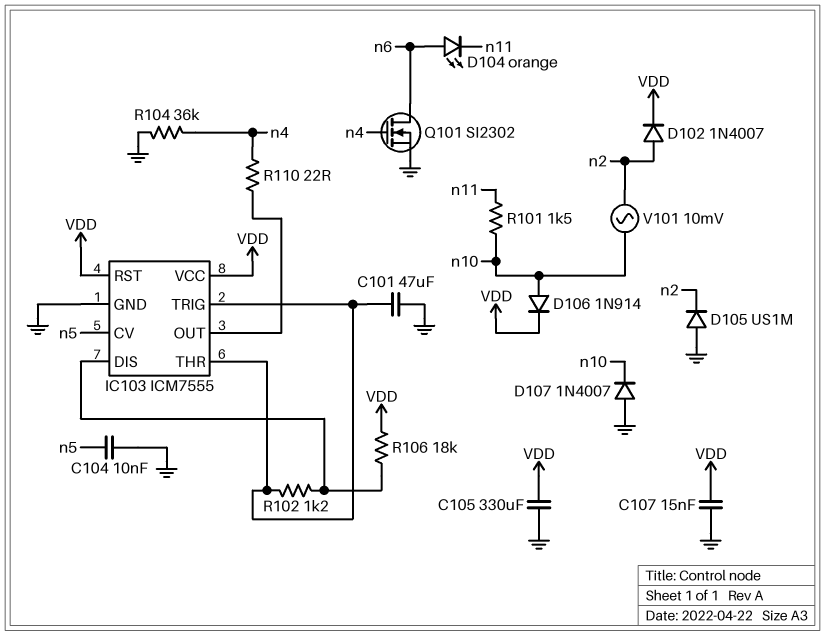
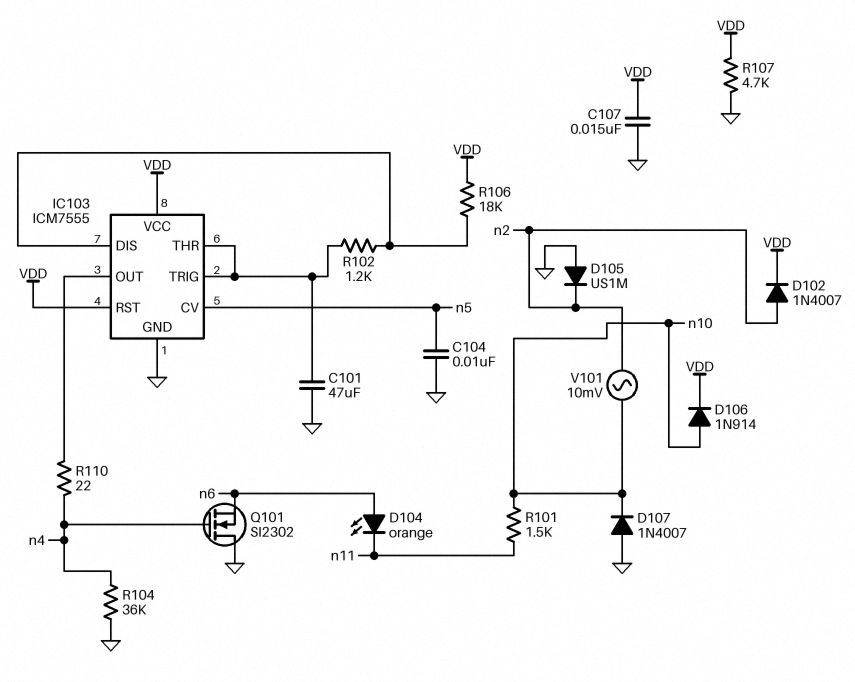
C105: 330uF (GND, VDD) -> none
Q101: NMOS SI2302 (G n4, D n6, S GND) -> NMOS SI2302 (G n4, D GND, S n6)
R107: none -> 4.7k (GND, VDD)

